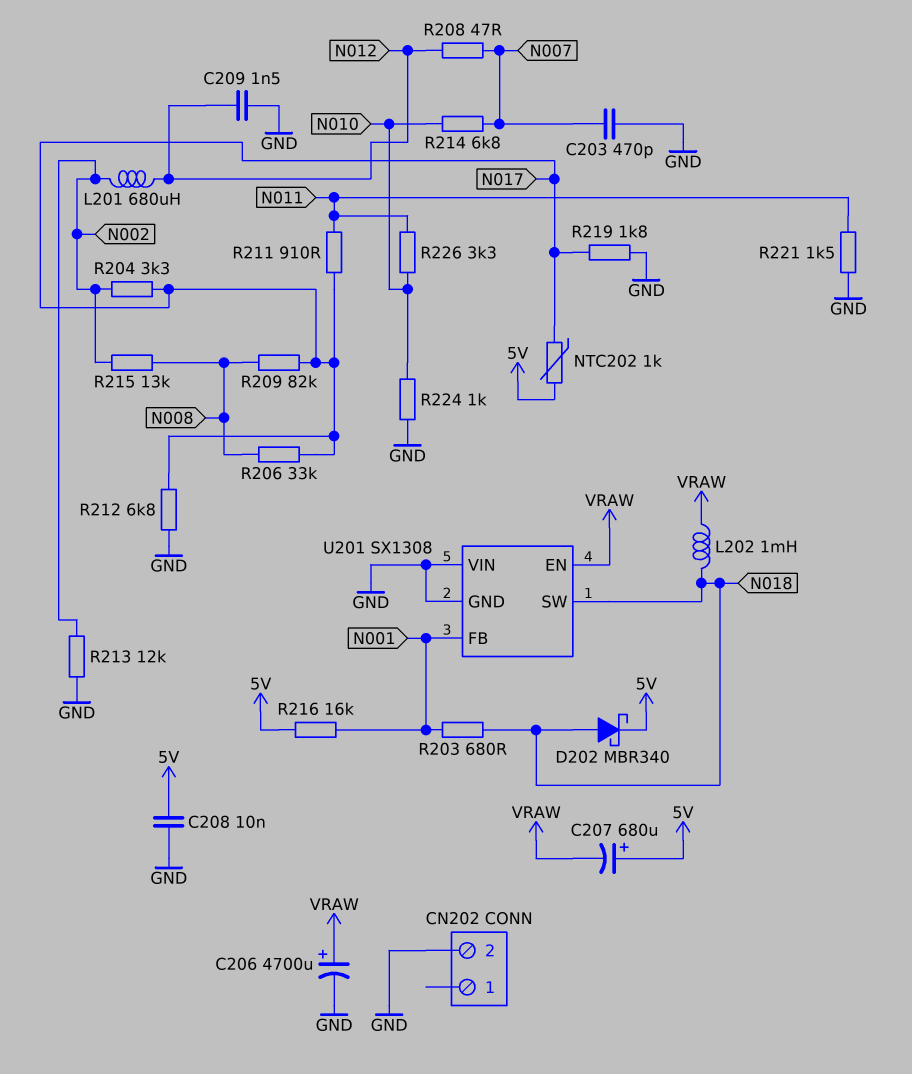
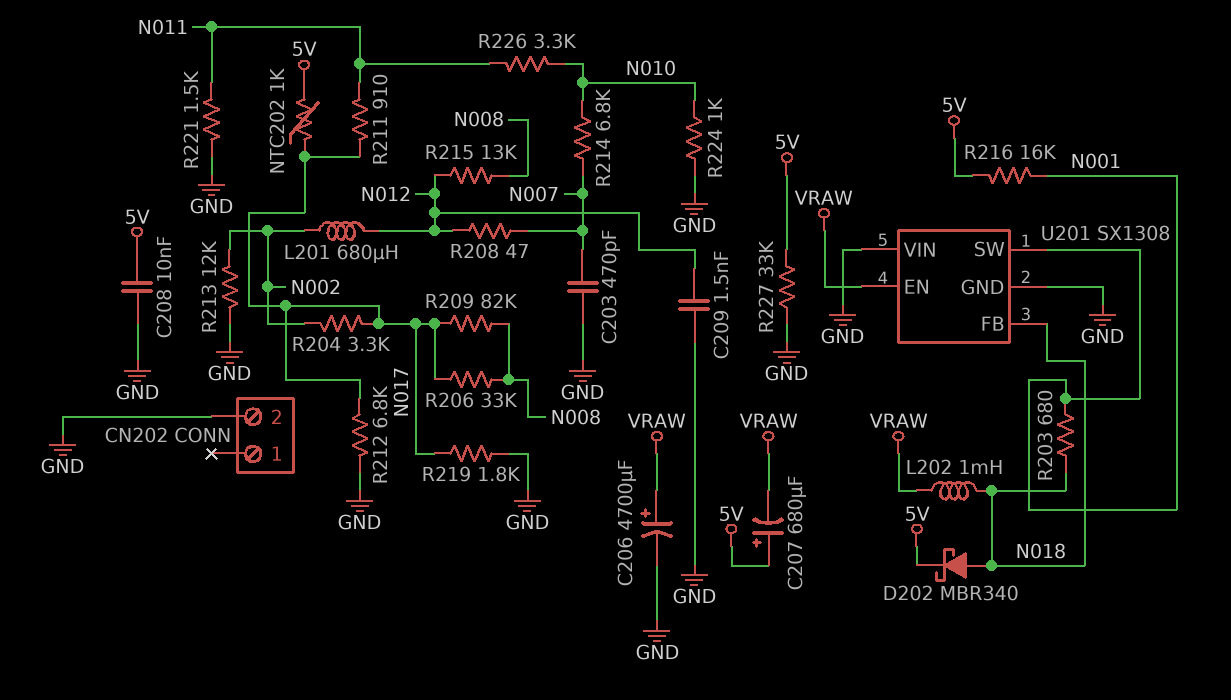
R215: 13k (N002, N008) -> 13k (N008, N012)
R227: none -> 33k (5V, GND)
U201 pin FB: N001 -> N018
U201 pin SW: N018 -> N001

